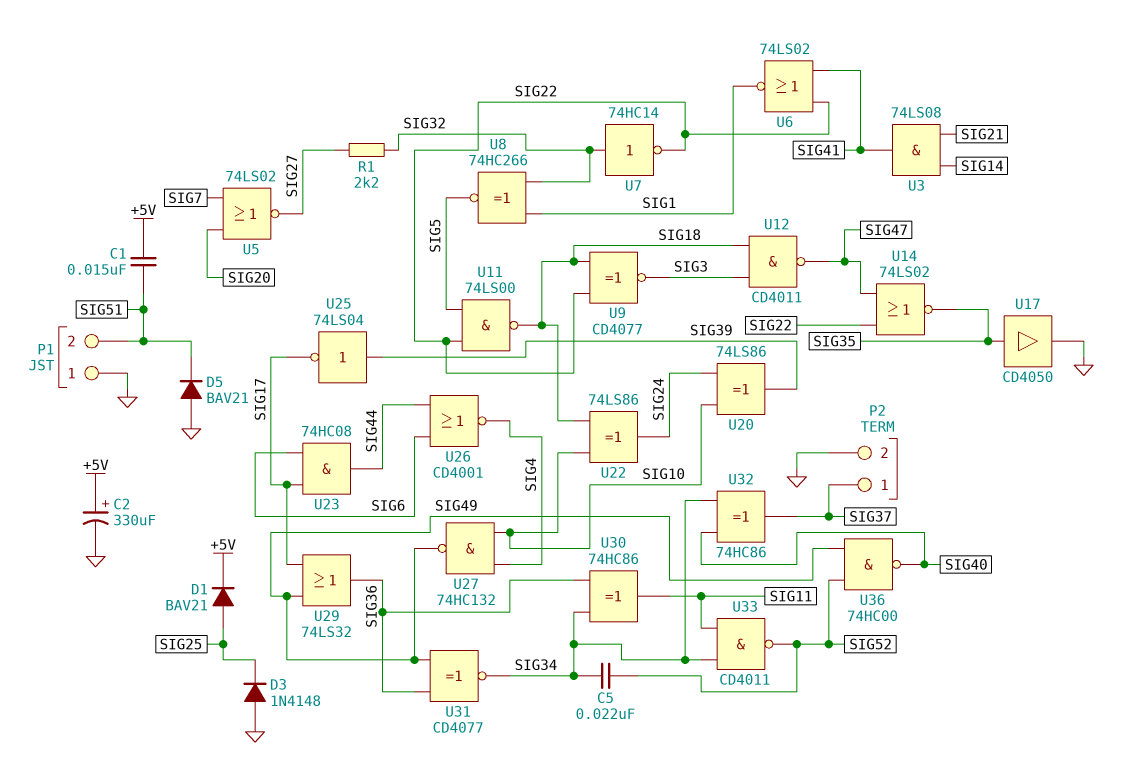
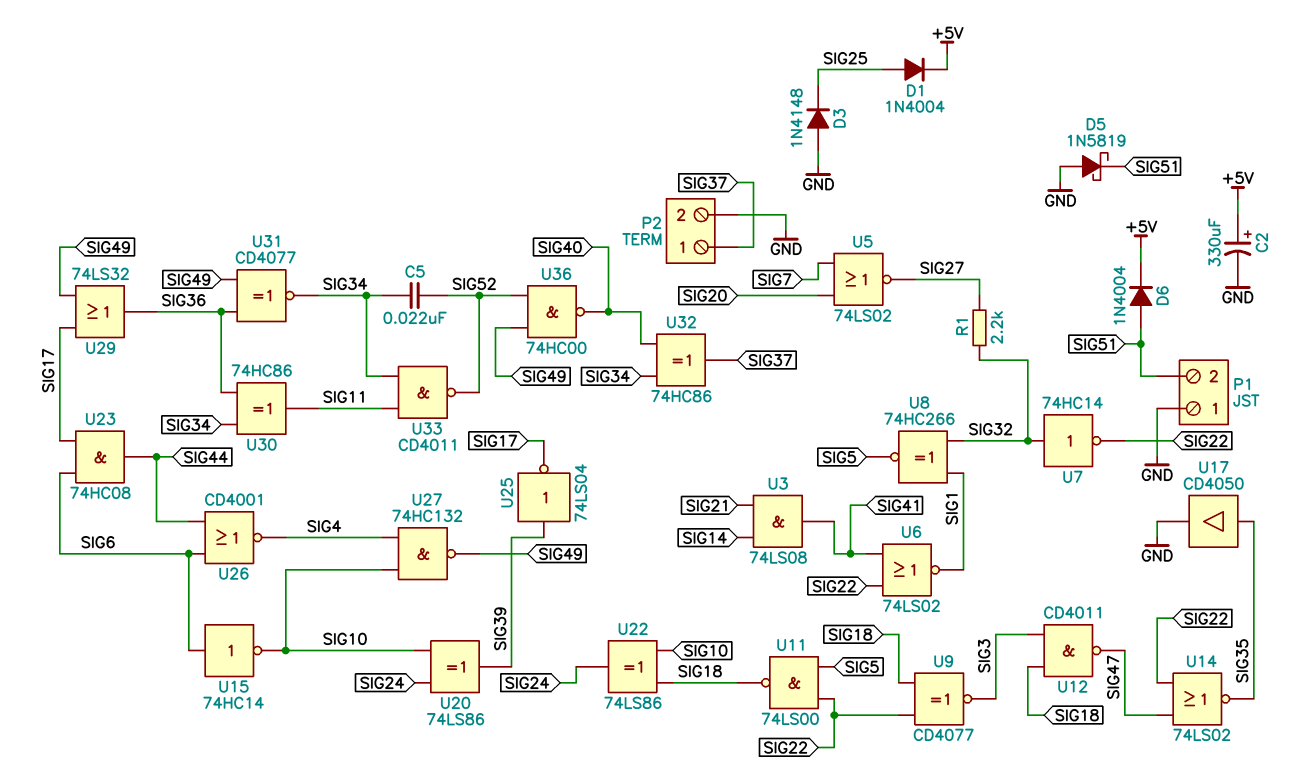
C1: 15nF (+5V, SIG51) -> none
D1: diode BAV21 (A SIG25, K +5V) -> diode 1N4004 (A SIG25, K +5V)
D5: diode BAV21 (A GND, K SIG51) -> schottky 1N5819 (A GND, K SIG51)
D6: none -> diode 1N4004 (A SIG51, K +5V)
U15: none -> NOT 74HC14 (in SIG6, out SIG10)

